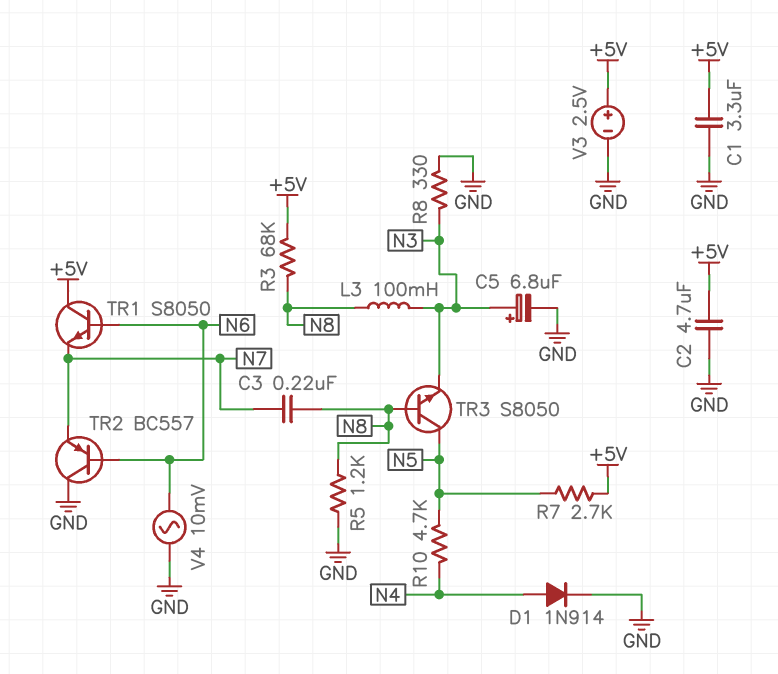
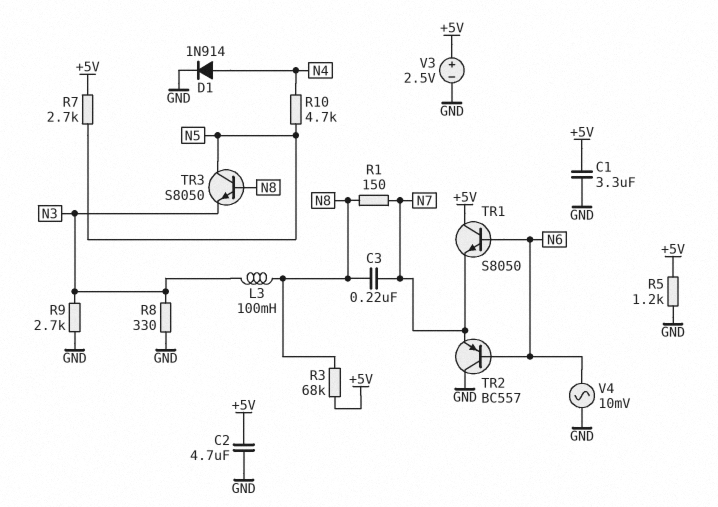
C5: 6.8uF (plus N3, minus GND) -> none
R1: none -> 150 (N7, N8)
R5: 1.2k (GND, N8) -> 1.2k (+5V, GND)
R9: none -> 2.7k (GND, N3)

